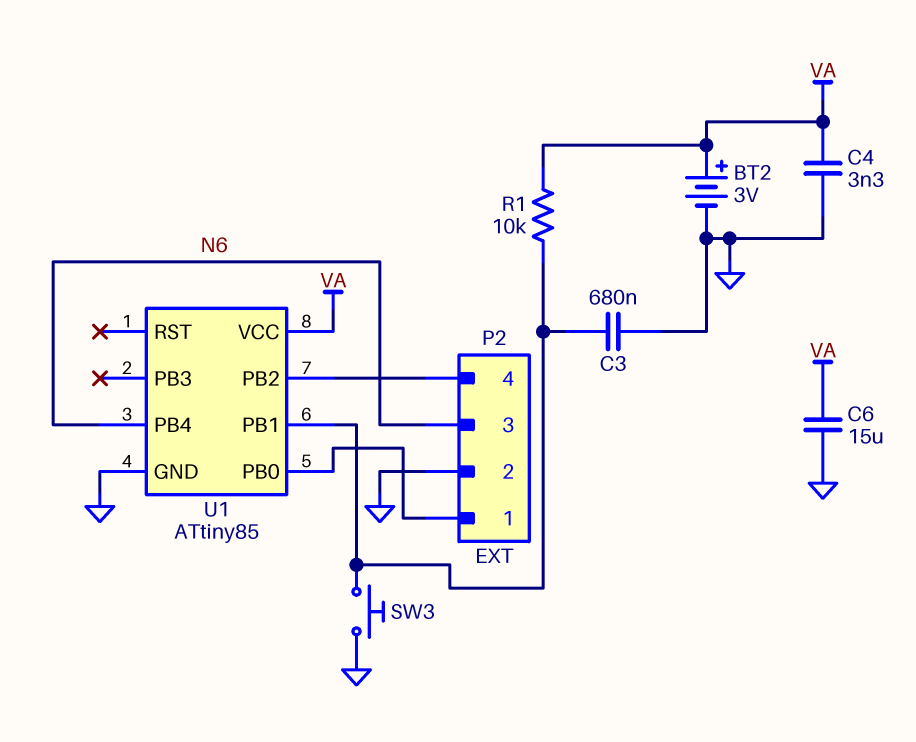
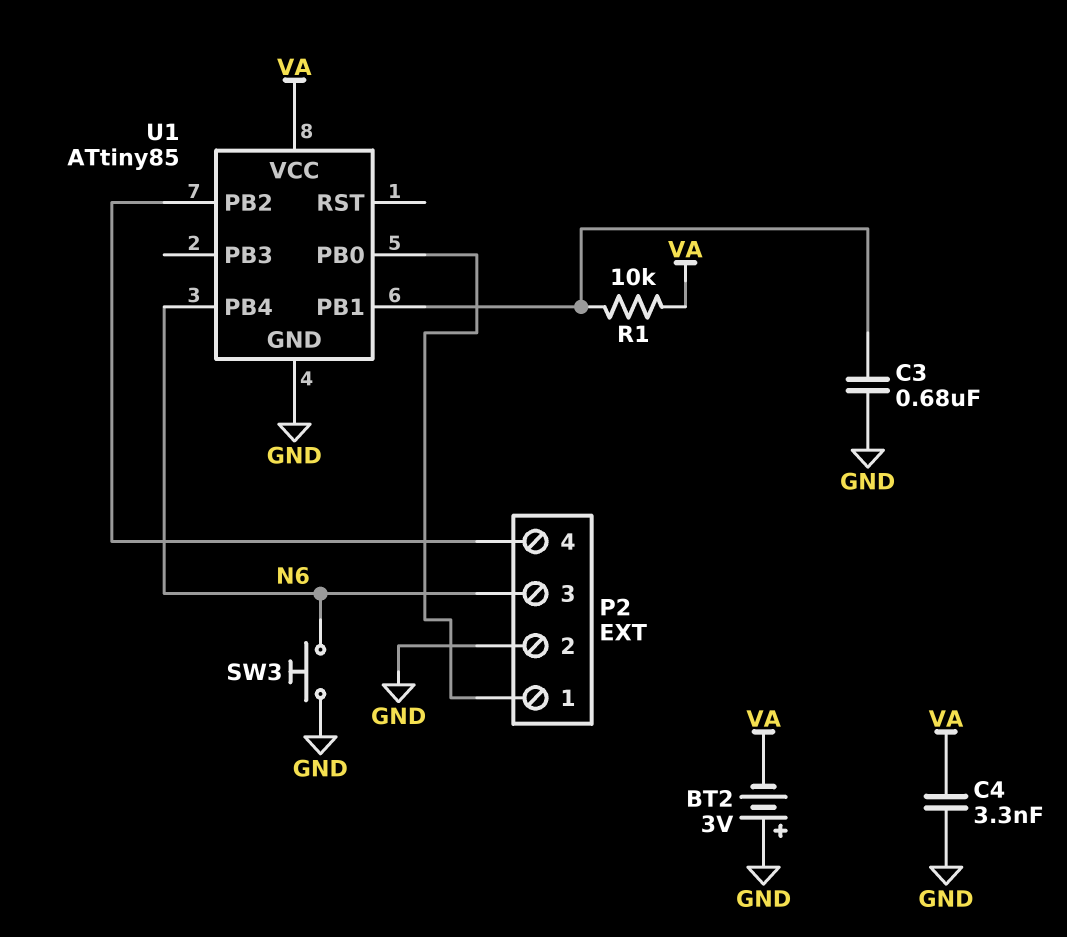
BT2: 3V (plus VA, minus GND) -> 3V (plus GND, minus VA)
C6: 15uF (GND, VA) -> none
SW3: button (GND, U1/PB1) -> button (GND, N6)

